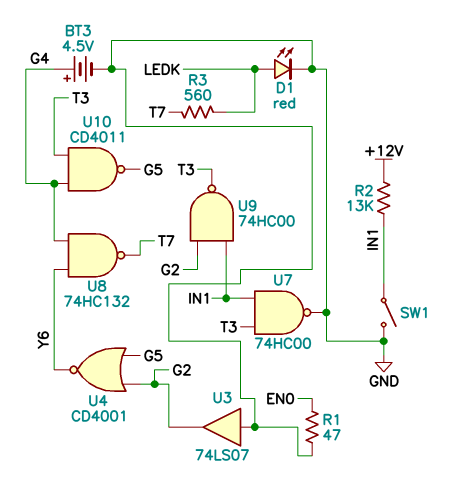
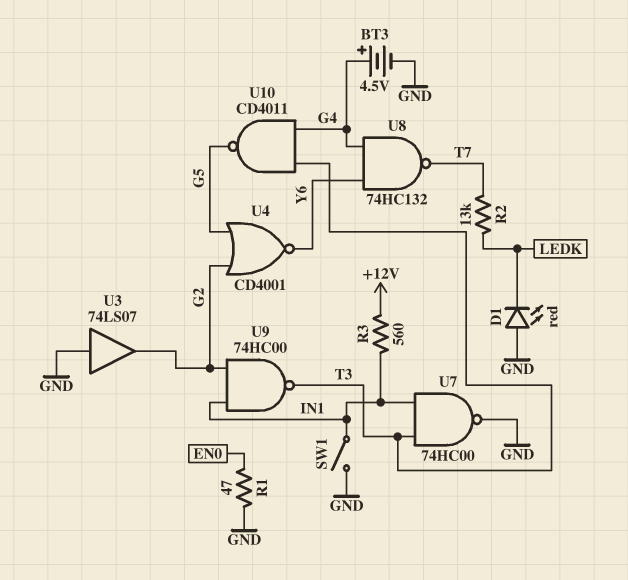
D1: LED red (A LEDK, K GND) -> LED red (A GND, K LEDK)
R2: 13k (+12V, IN1) -> 13k (LEDK, T7)
R3: 560 (LEDK, T7) -> 560 (+12V, IN1)

